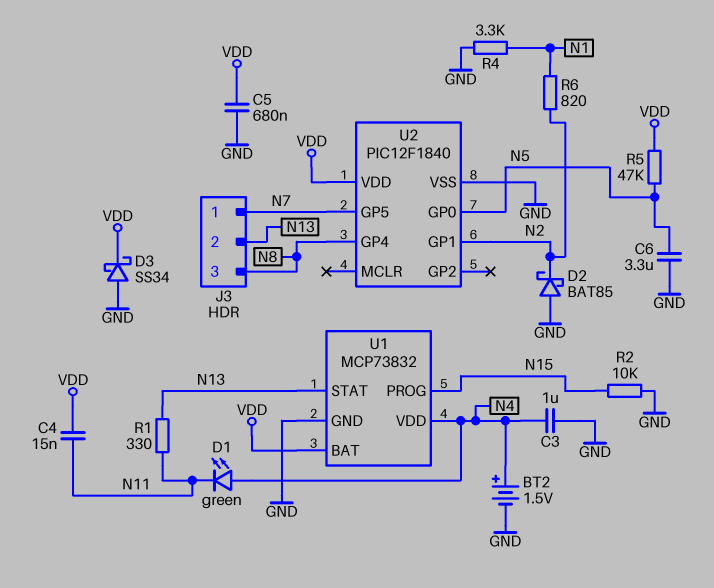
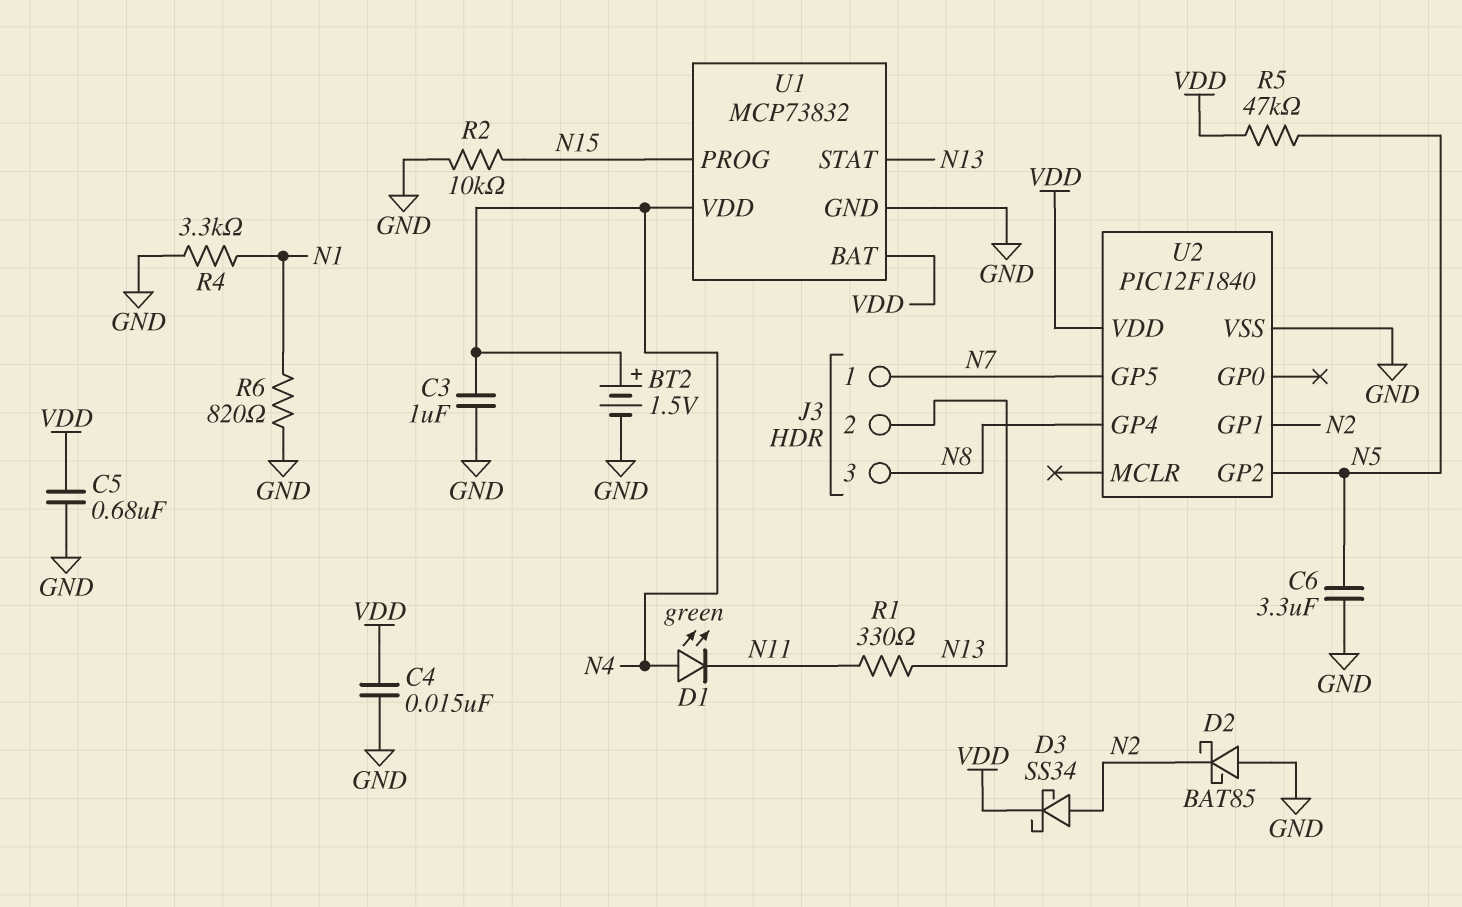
C4: 15nF (N11, VDD) -> 15nF (GND, VDD)
D3: schottky SS34 (A GND, K VDD) -> schottky SS34 (A N2, K VDD)
R6: 820 (N1, N2) -> 820 (GND, N1)
U2 pin GP0: N5 -> none
U2 pin GP2: none -> N5

